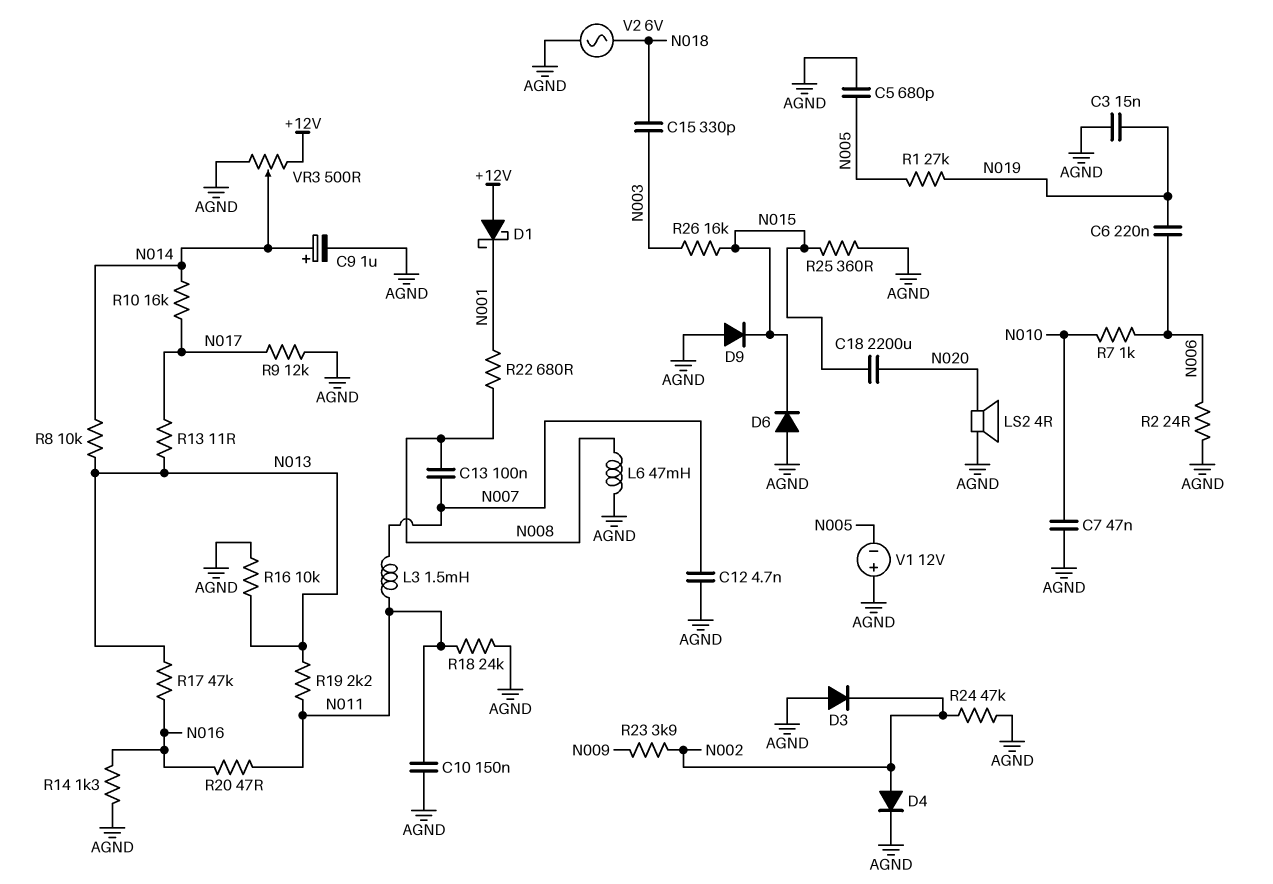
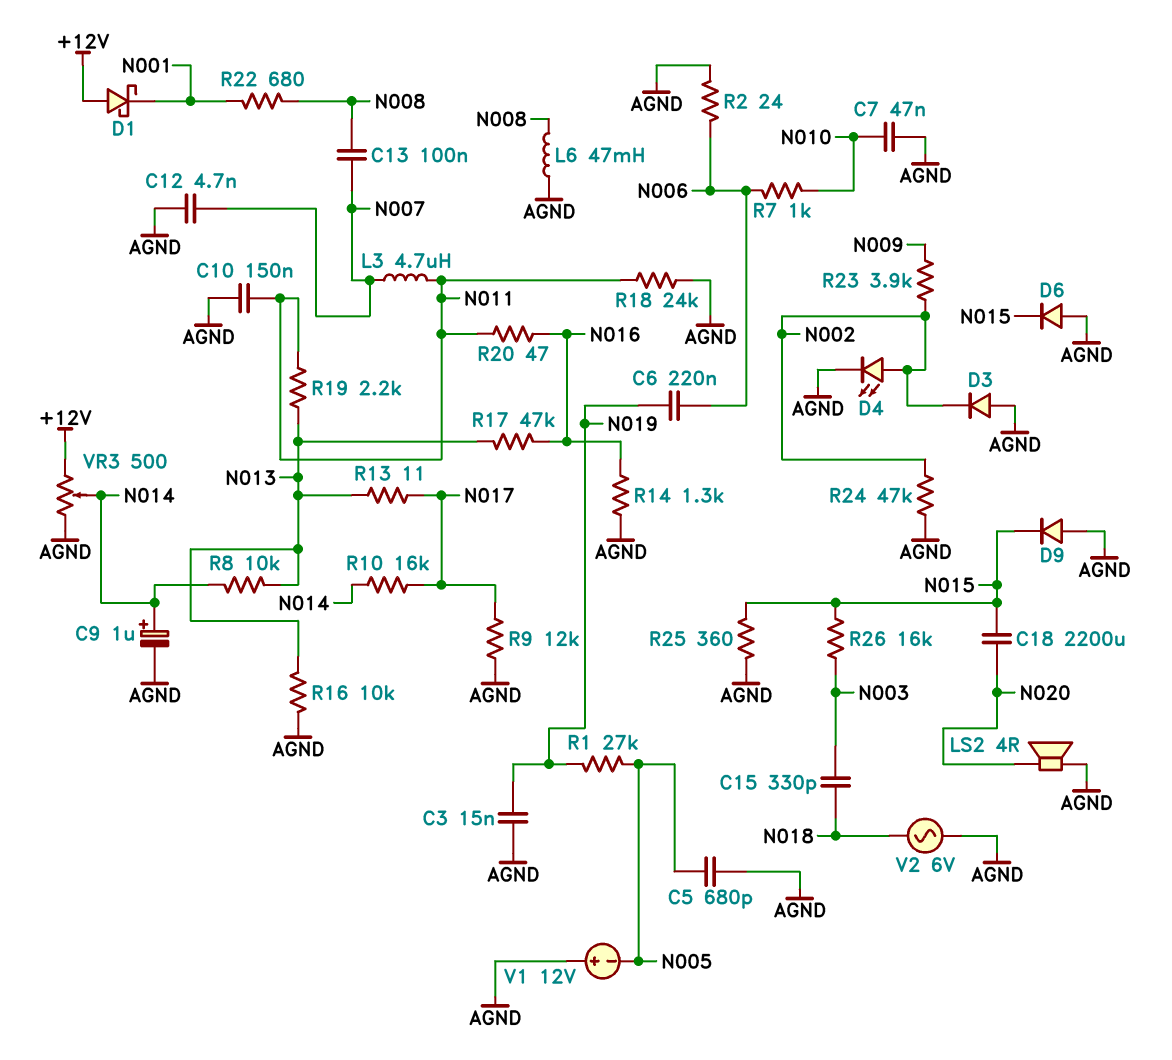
D4: diode (A N002, K AGND) -> LED (A N002, K AGND)
L3: 1.5mH (N007, N011) -> 4.7uH (N007, N011)

